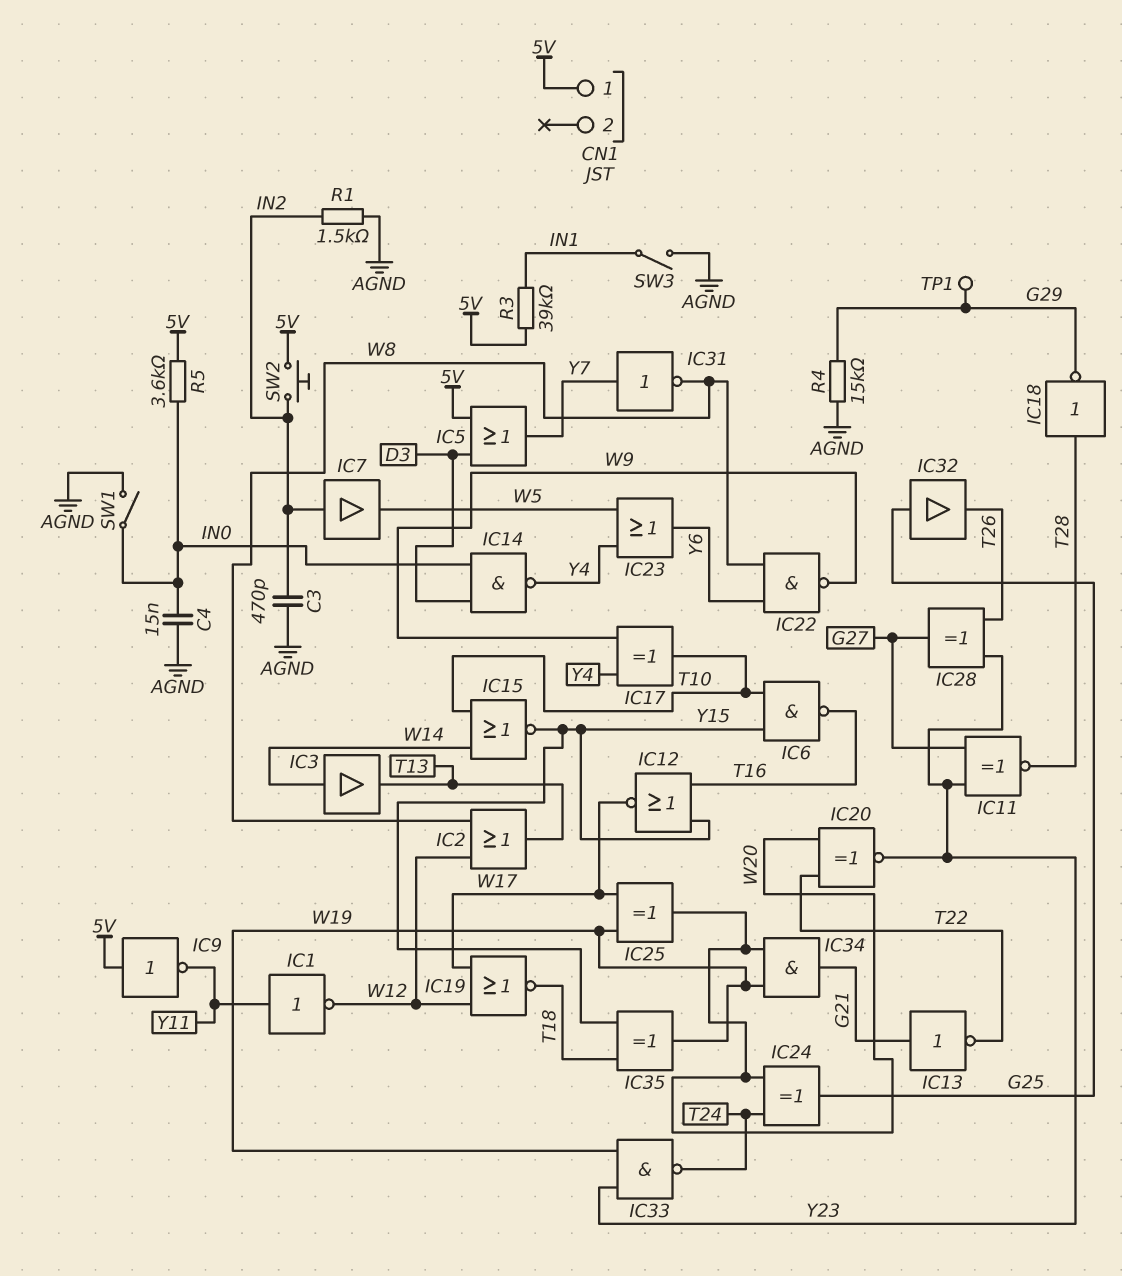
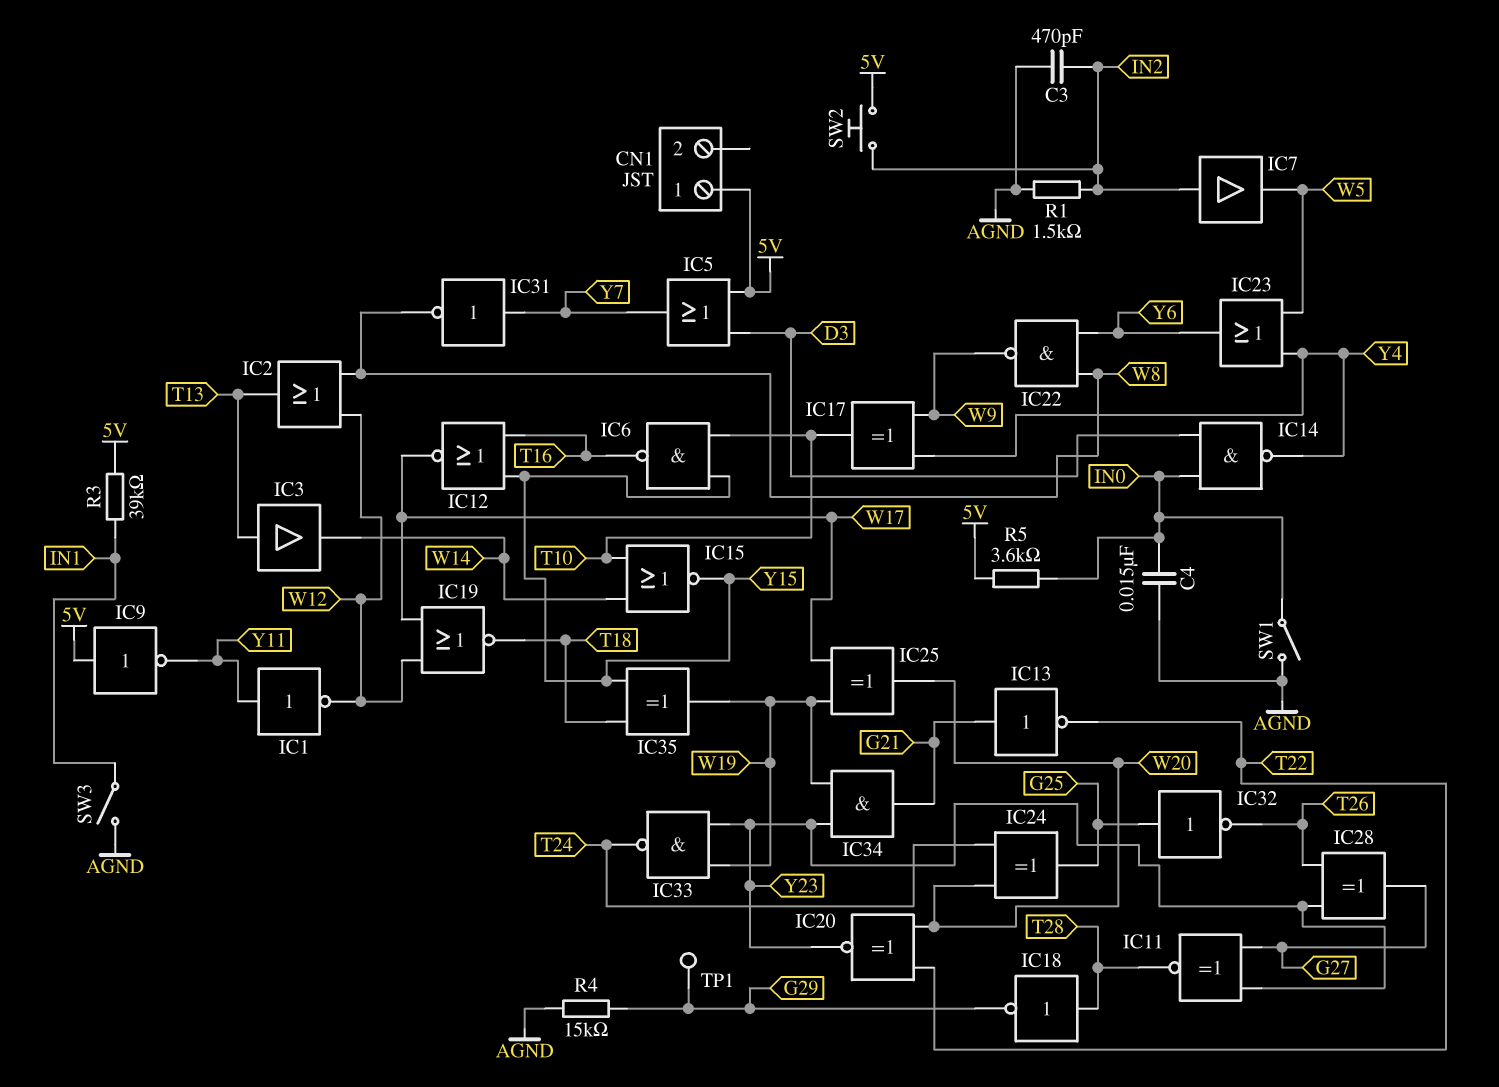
IC3: buffer (in W14, out T13) -> buffer (in T13, out W14)
IC32: buffer (in G25, out T26) -> NOT (in G25, out T26)
IC34: AND (in W19, in W20, out G21) -> AND (in W19, in Y23, out G21)

